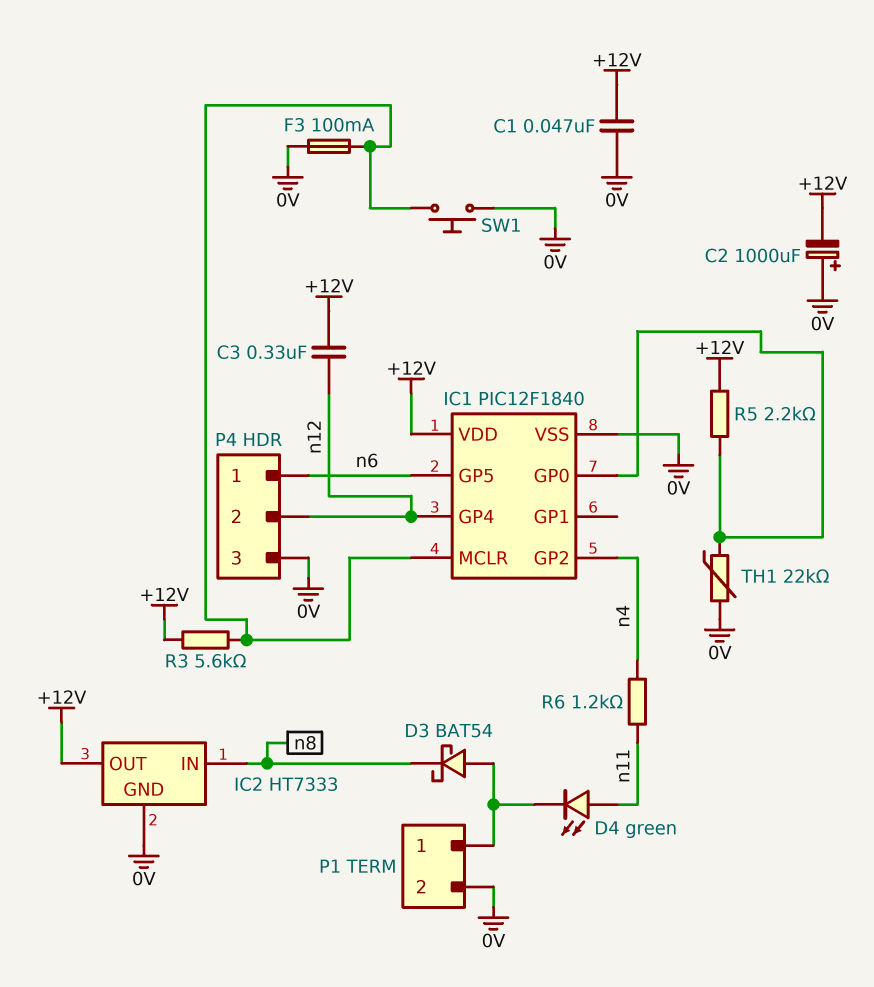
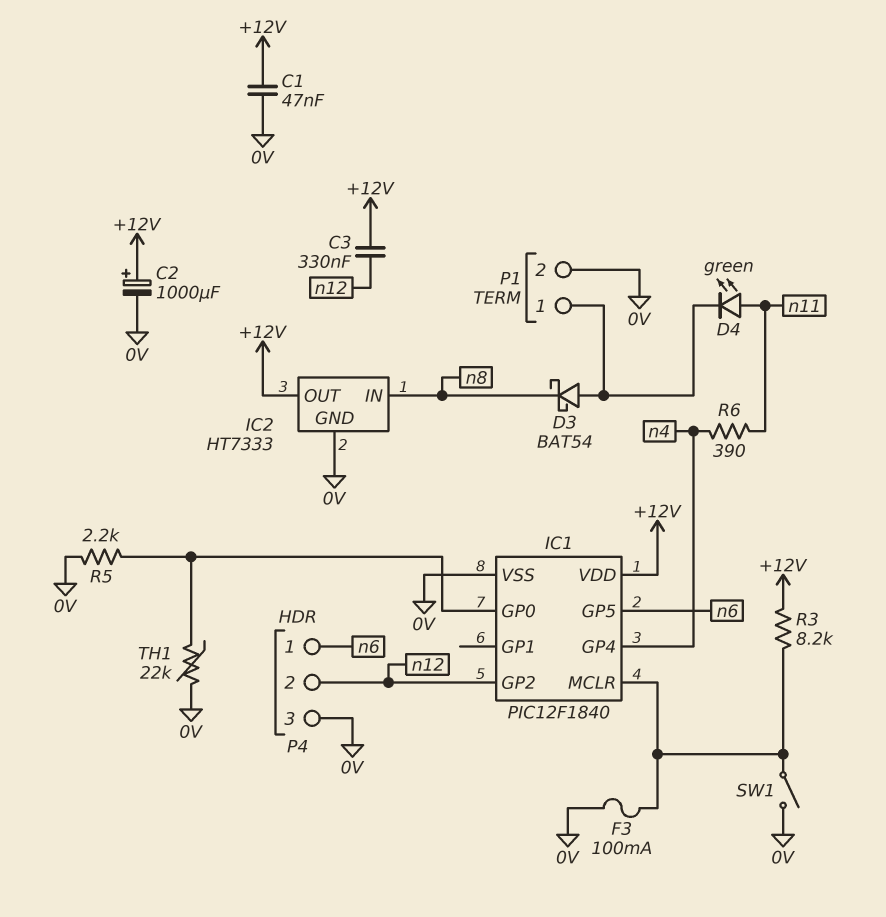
C2: 1000uF (plus 0V, minus +12V) -> 1000uF (plus +12V, minus 0V)
IC1 pin GP2: n4 -> n12
IC1 pin GP4: n12 -> n4
R3: 5.6k (+12V, IC1/MCLR) -> 8.2k (+12V, IC1/MCLR)
R5: 2.2k (+12V, IC1/GP0) -> 2.2k (0V, IC1/GP0)
R6: 1.2k (n4, n11) -> 390 (n4, n11)
SW1: button (0V, IC1/MCLR) -> switch (0V, IC1/MCLR)

